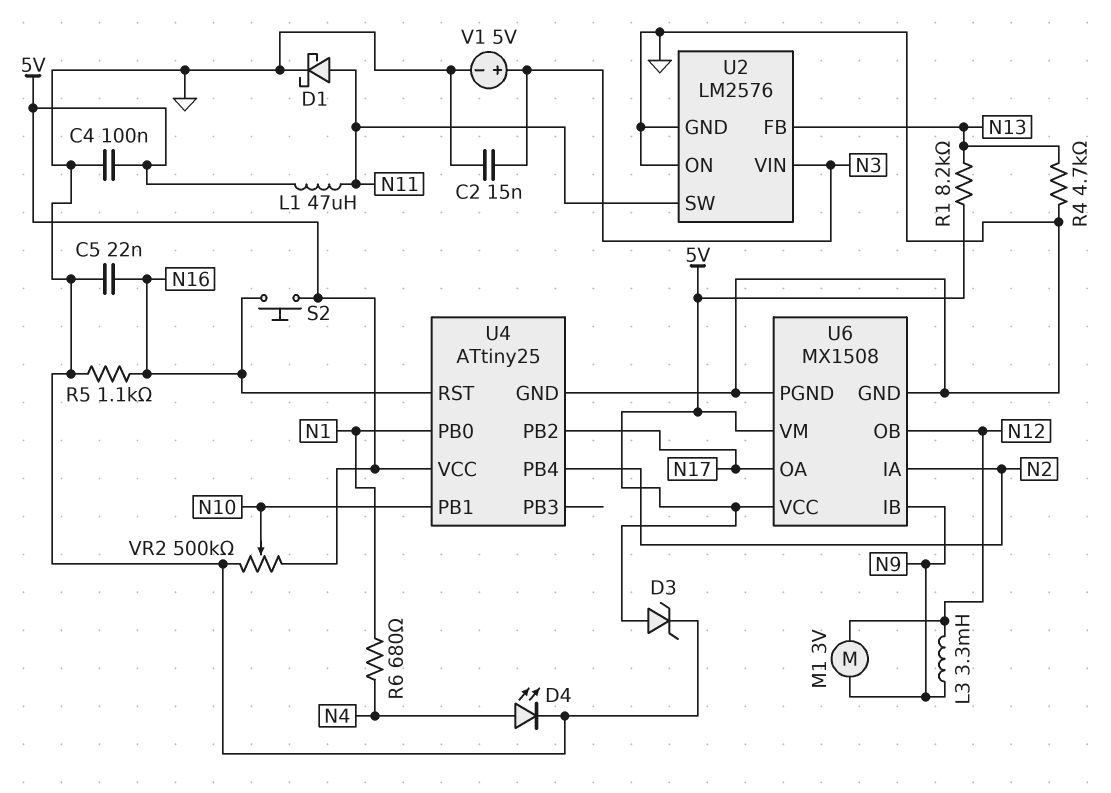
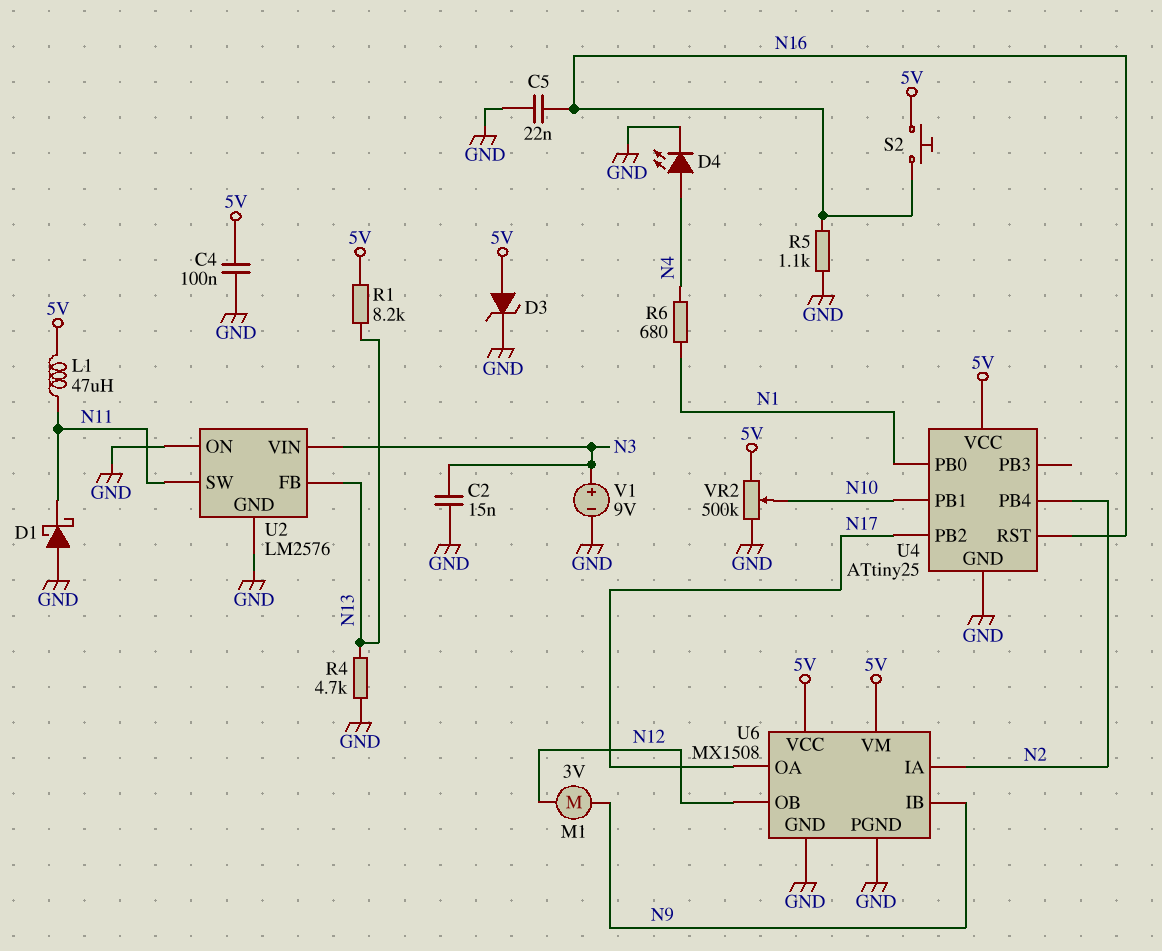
D1: schottky (A N11, K GND) -> schottky (A GND, K N11)
L3: 3.3mH (N9, N12) -> none
V1: 5V (plus N3, minus GND) -> 9V (plus N3, minus GND)

